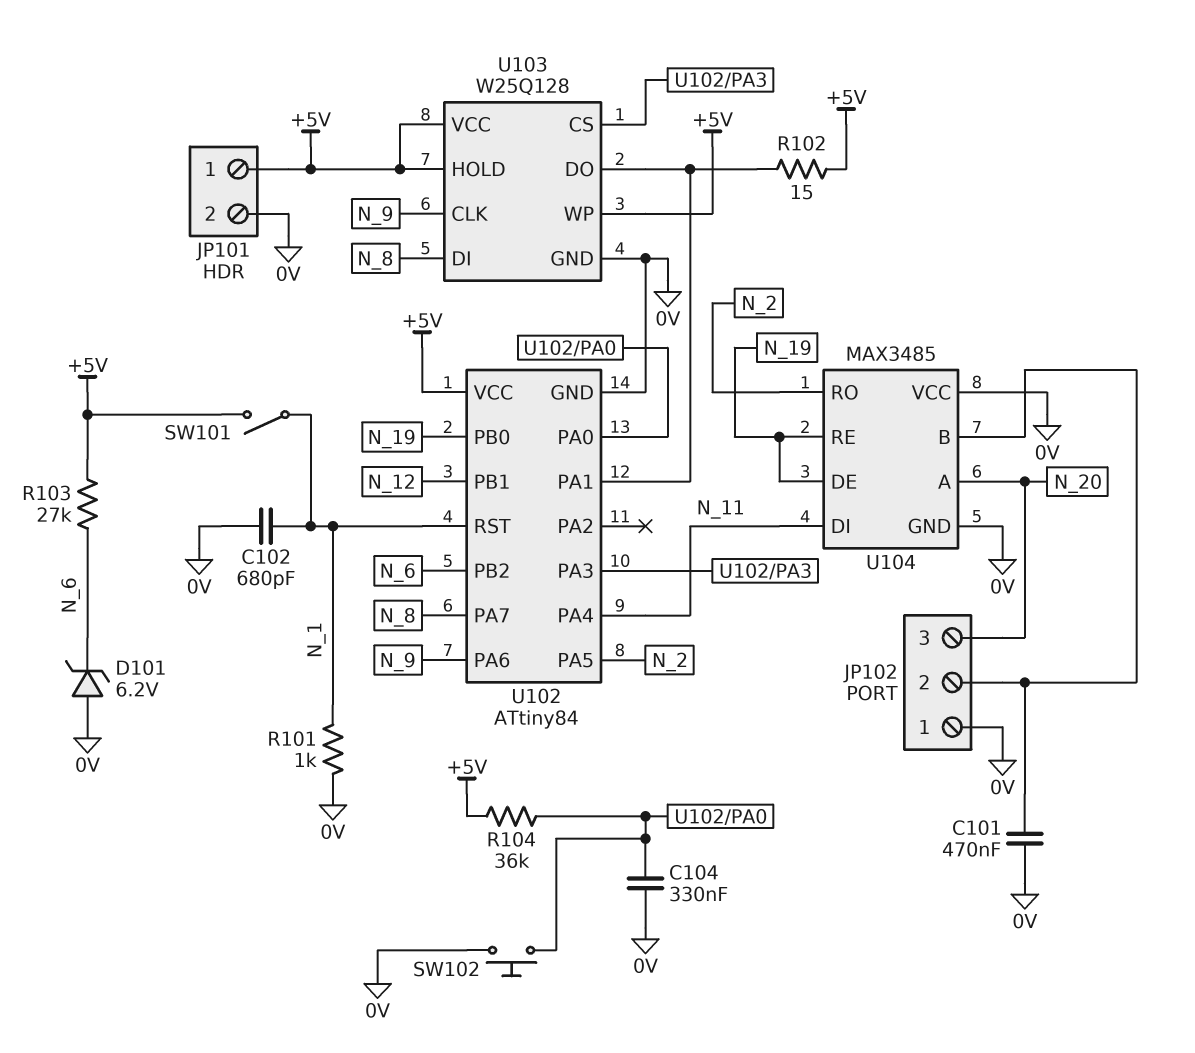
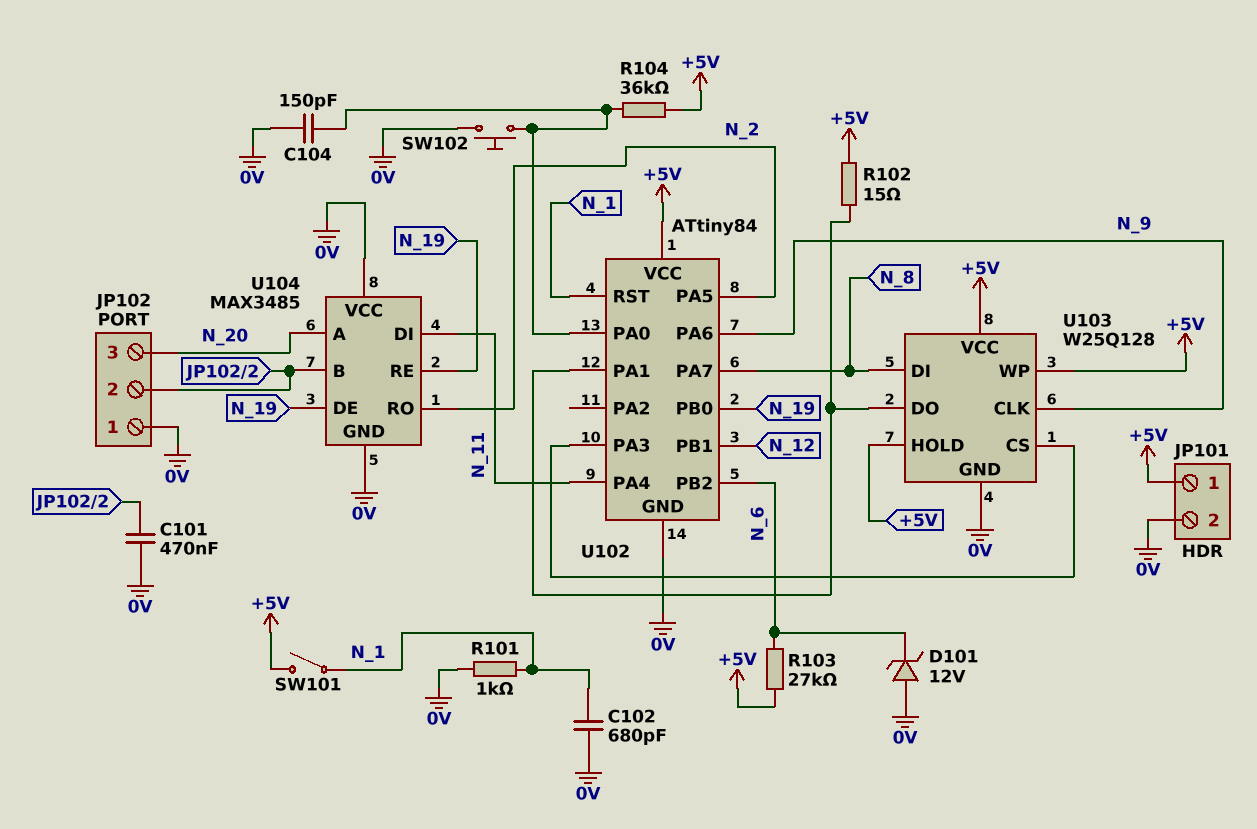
C104: 330nF (0V, U102/PA0) -> 150pF (0V, U102/PA0)
D101: zener 6.2V (A 0V, K N_6) -> zener 12V (A 0V, K N_6)

